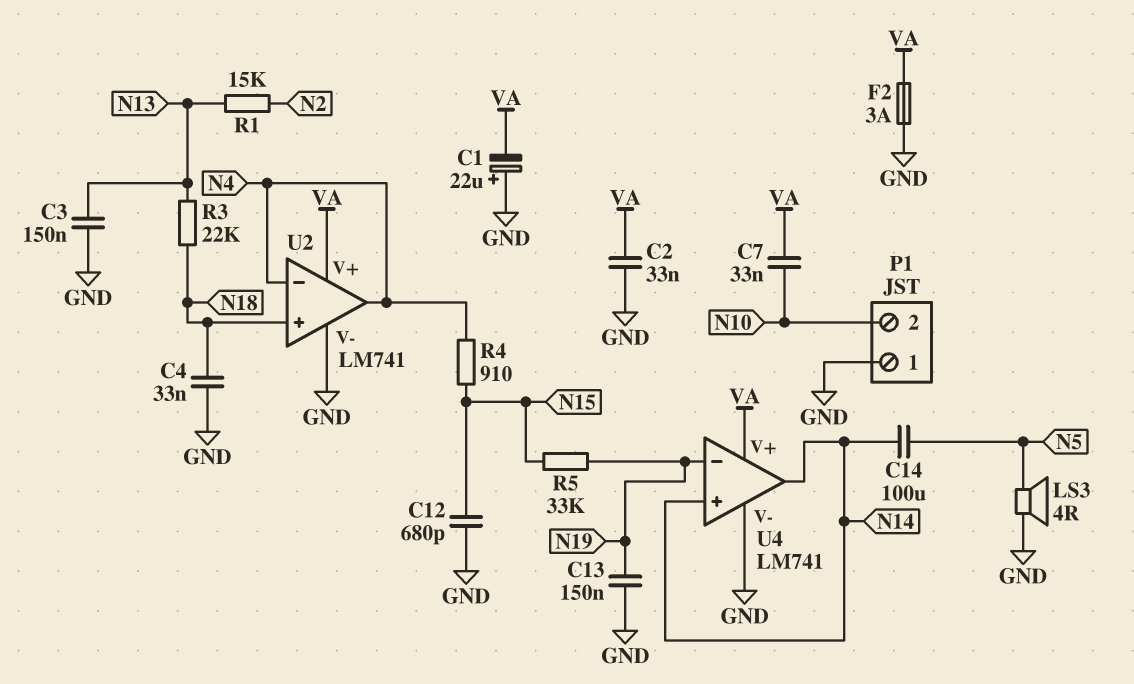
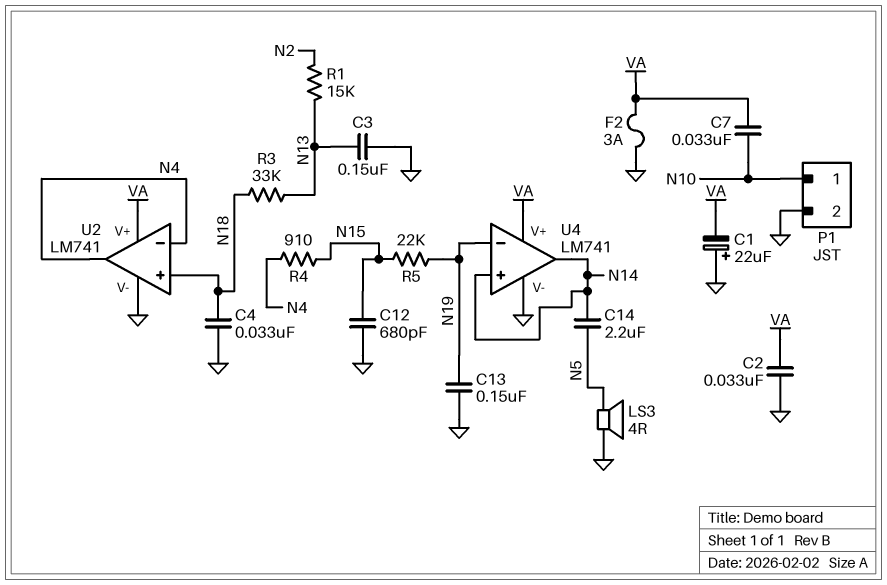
C14: 100uF (N5, N14) -> 2.2uF (N5, N14)
P1 pin 1: GND -> N10
P1 pin 2: N10 -> GND
R3: 22k (N13, N18) -> 33k (N13, N18)
R5: 33k (N15, N19) -> 22k (N15, N19)

